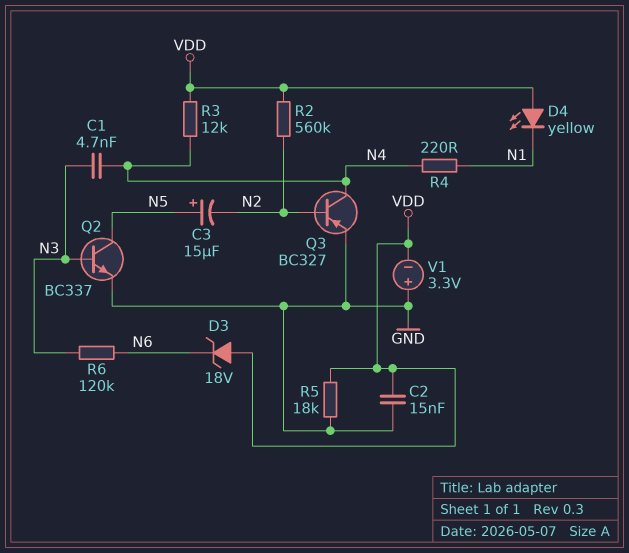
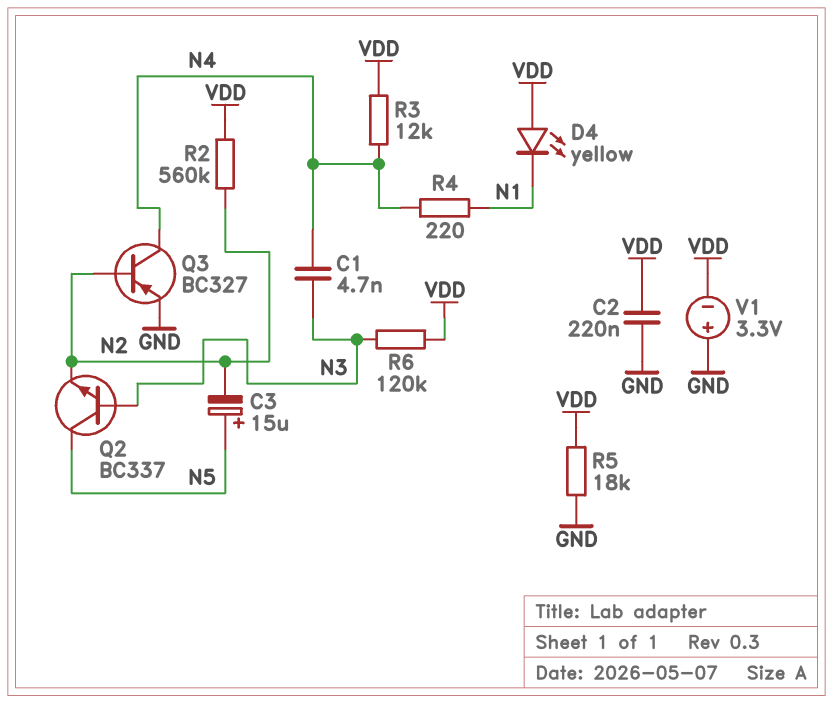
C2: 15nF (GND, VDD) -> 220nF (GND, VDD)
D3: zener 18V (A VDD, K N6) -> none
Q2: NPN BC337 (B N3, C N5, E GND) -> NPN BC337 (B N3, C N5, E N2)
R6: 120k (N3, N6) -> 120k (N3, VDD)

